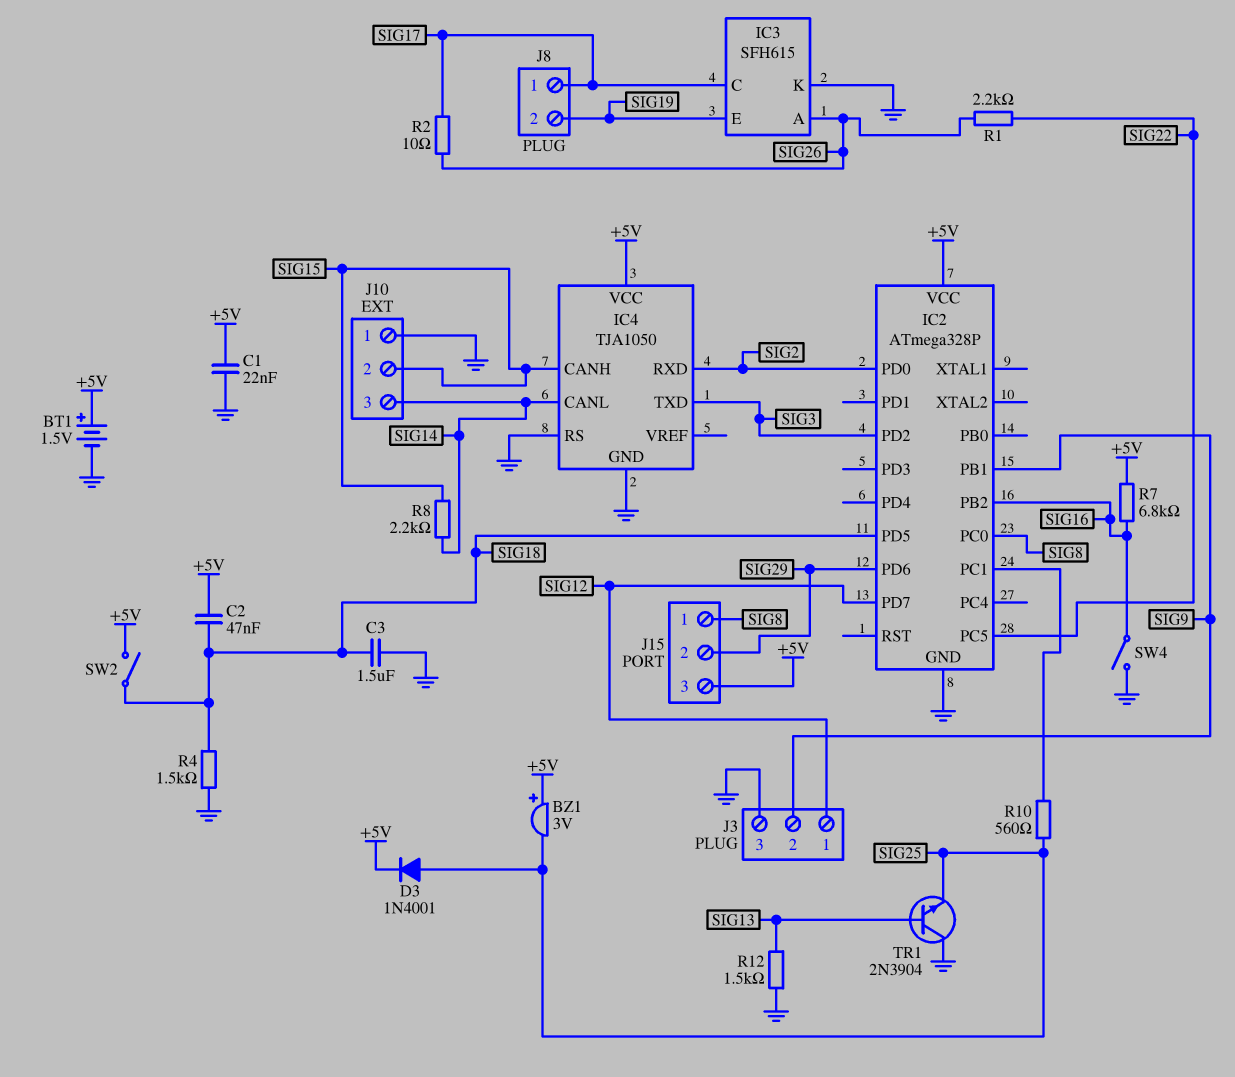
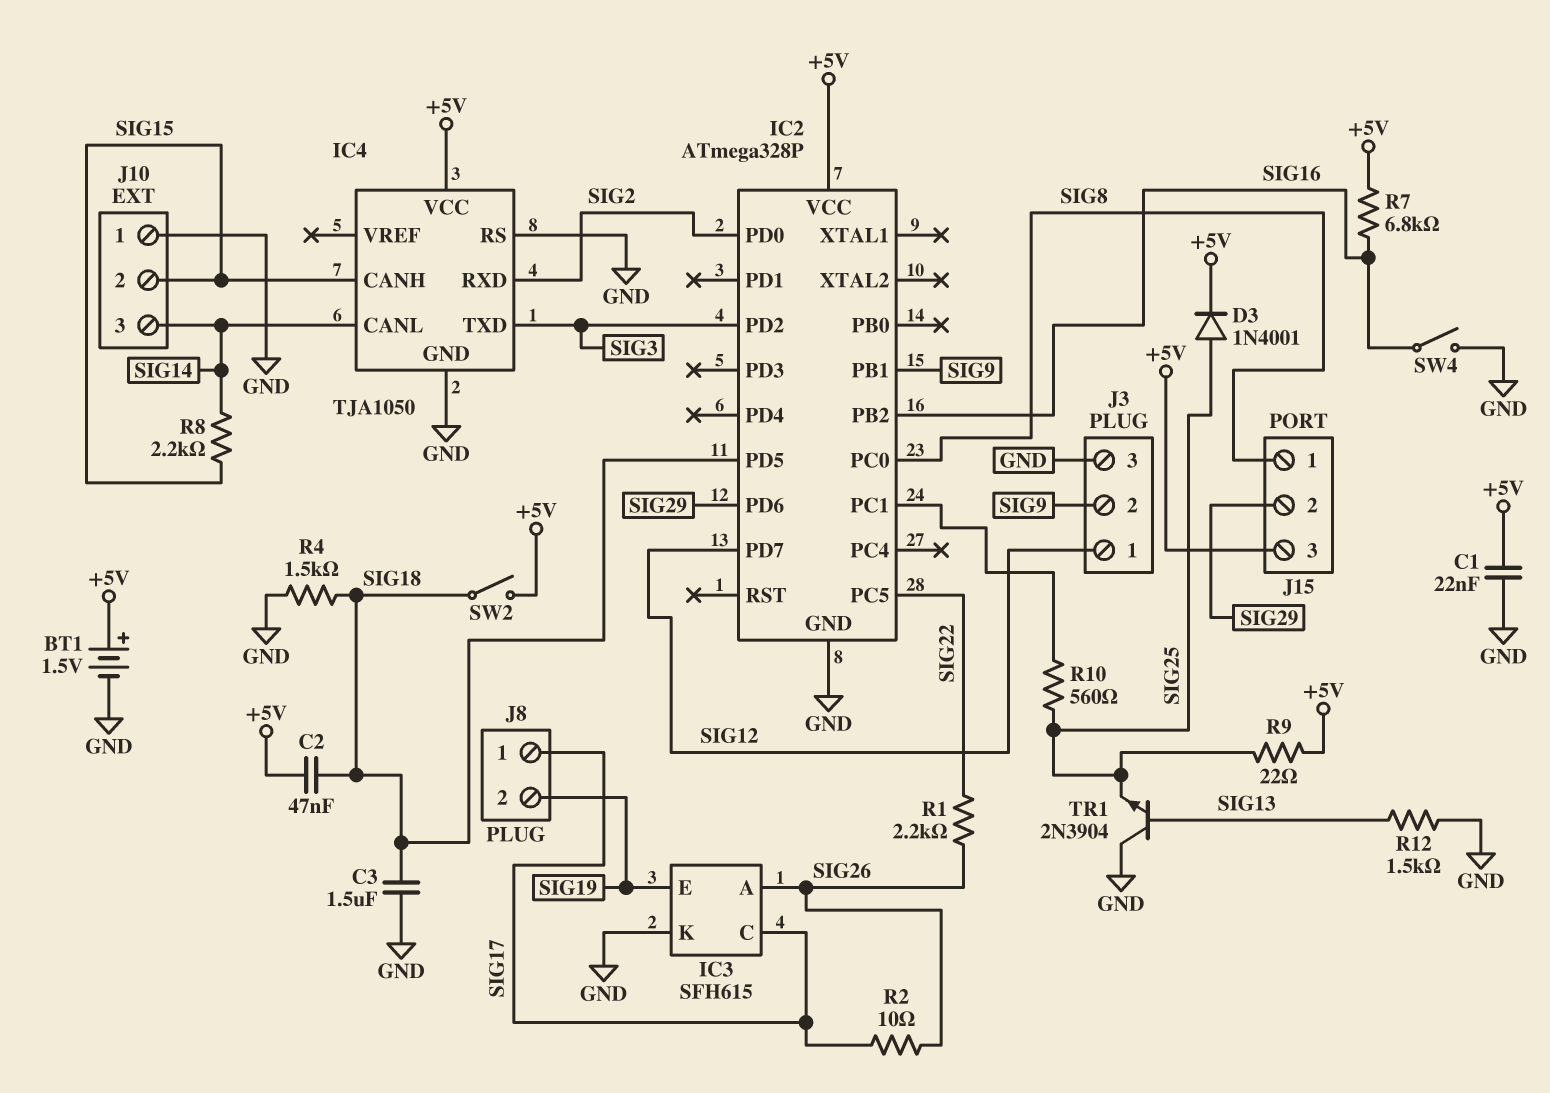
BZ1: buzzer 3V (plus +5V, minus SIG25) -> none
R9: none -> 22 (+5V, SIG25)

